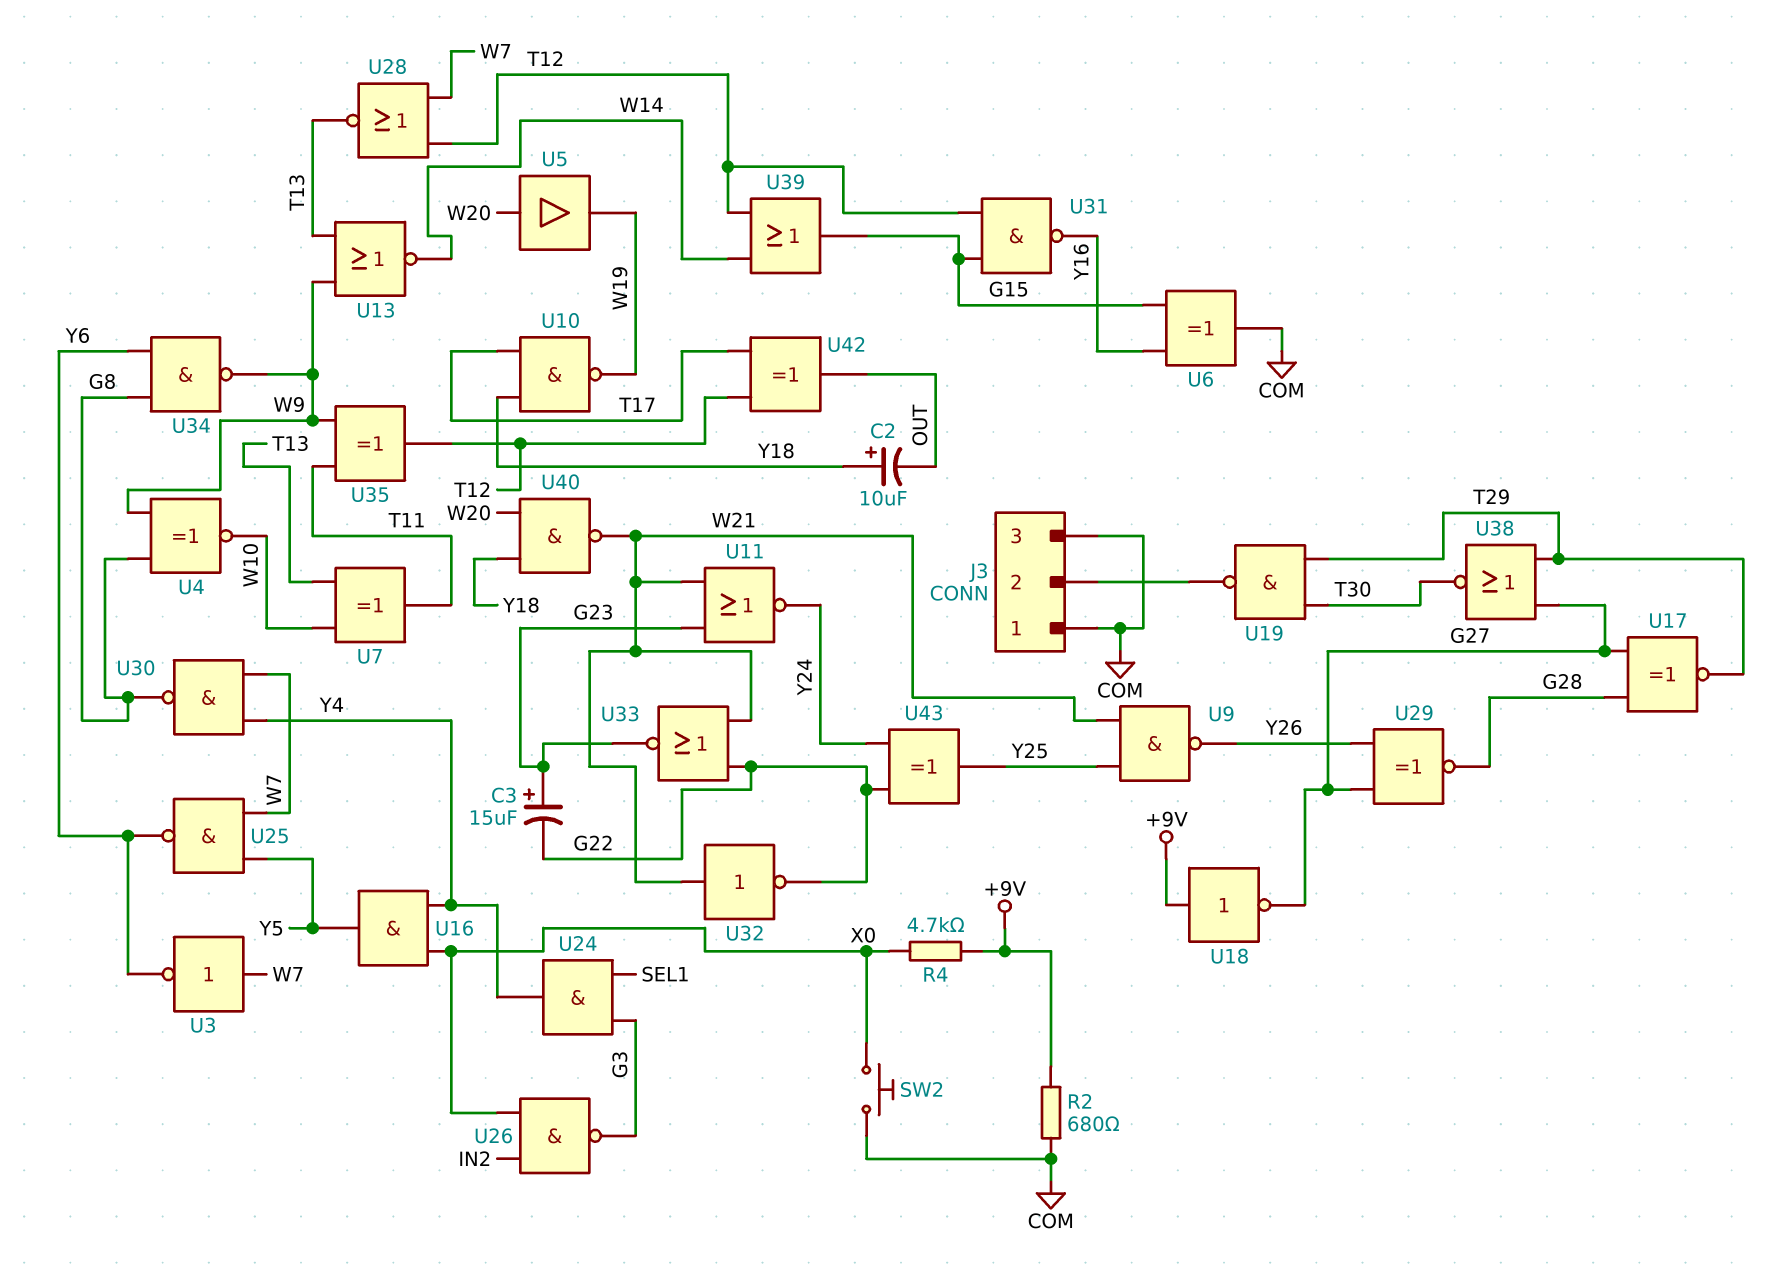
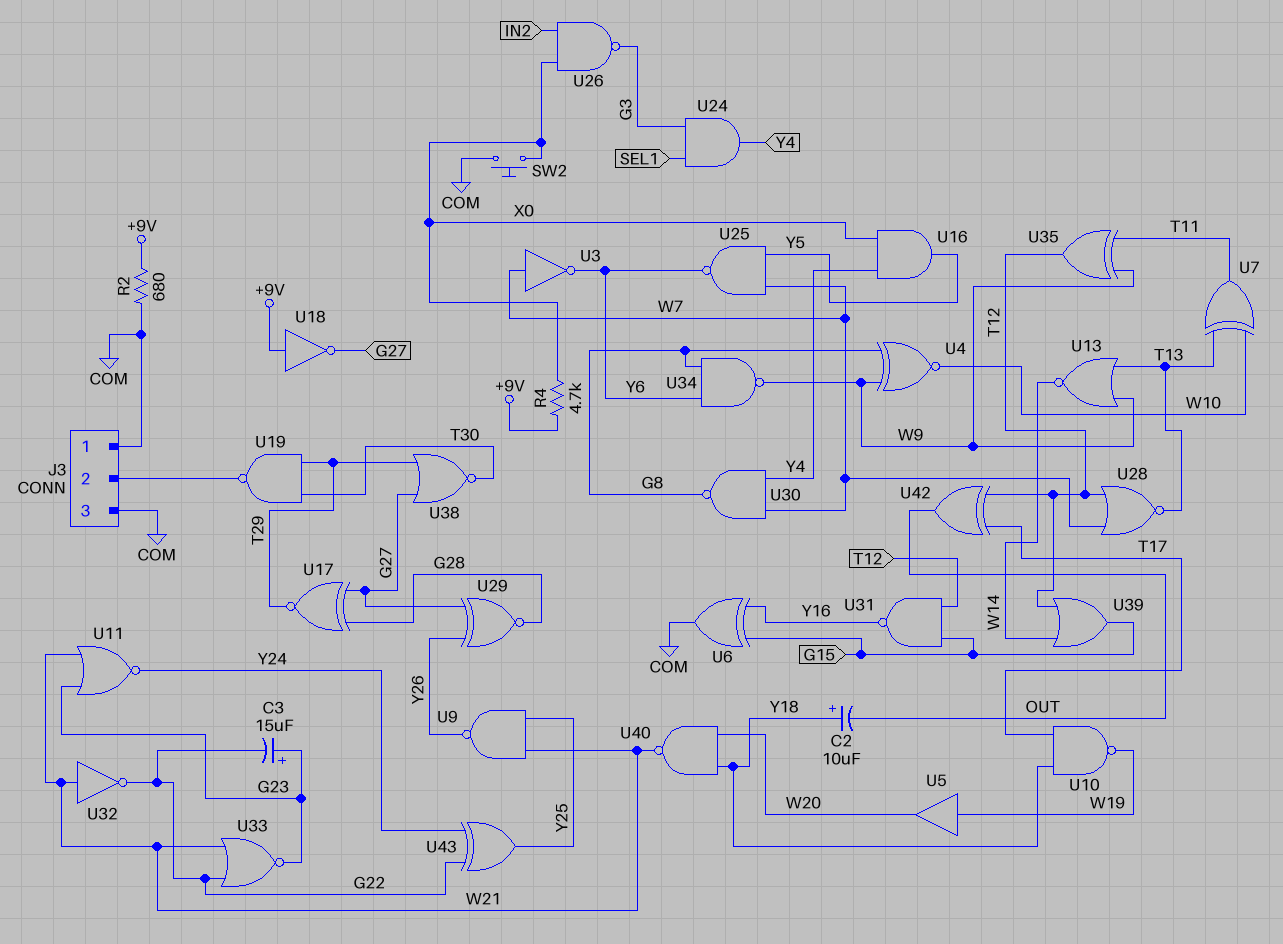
U5: buffer (in W20, out W19) -> buffer (in W19, out W20)

